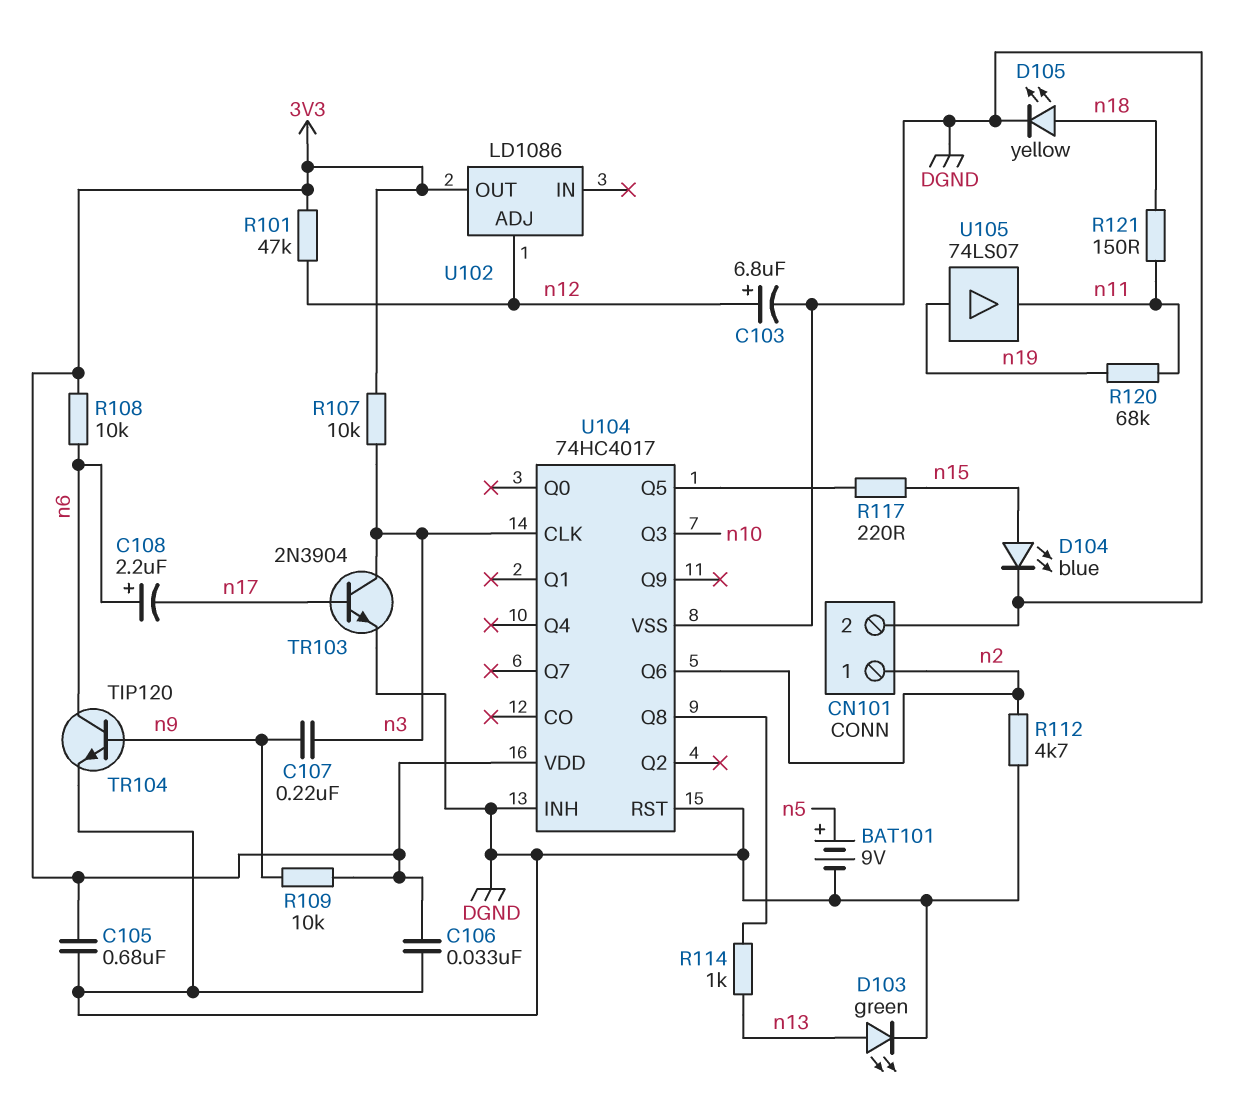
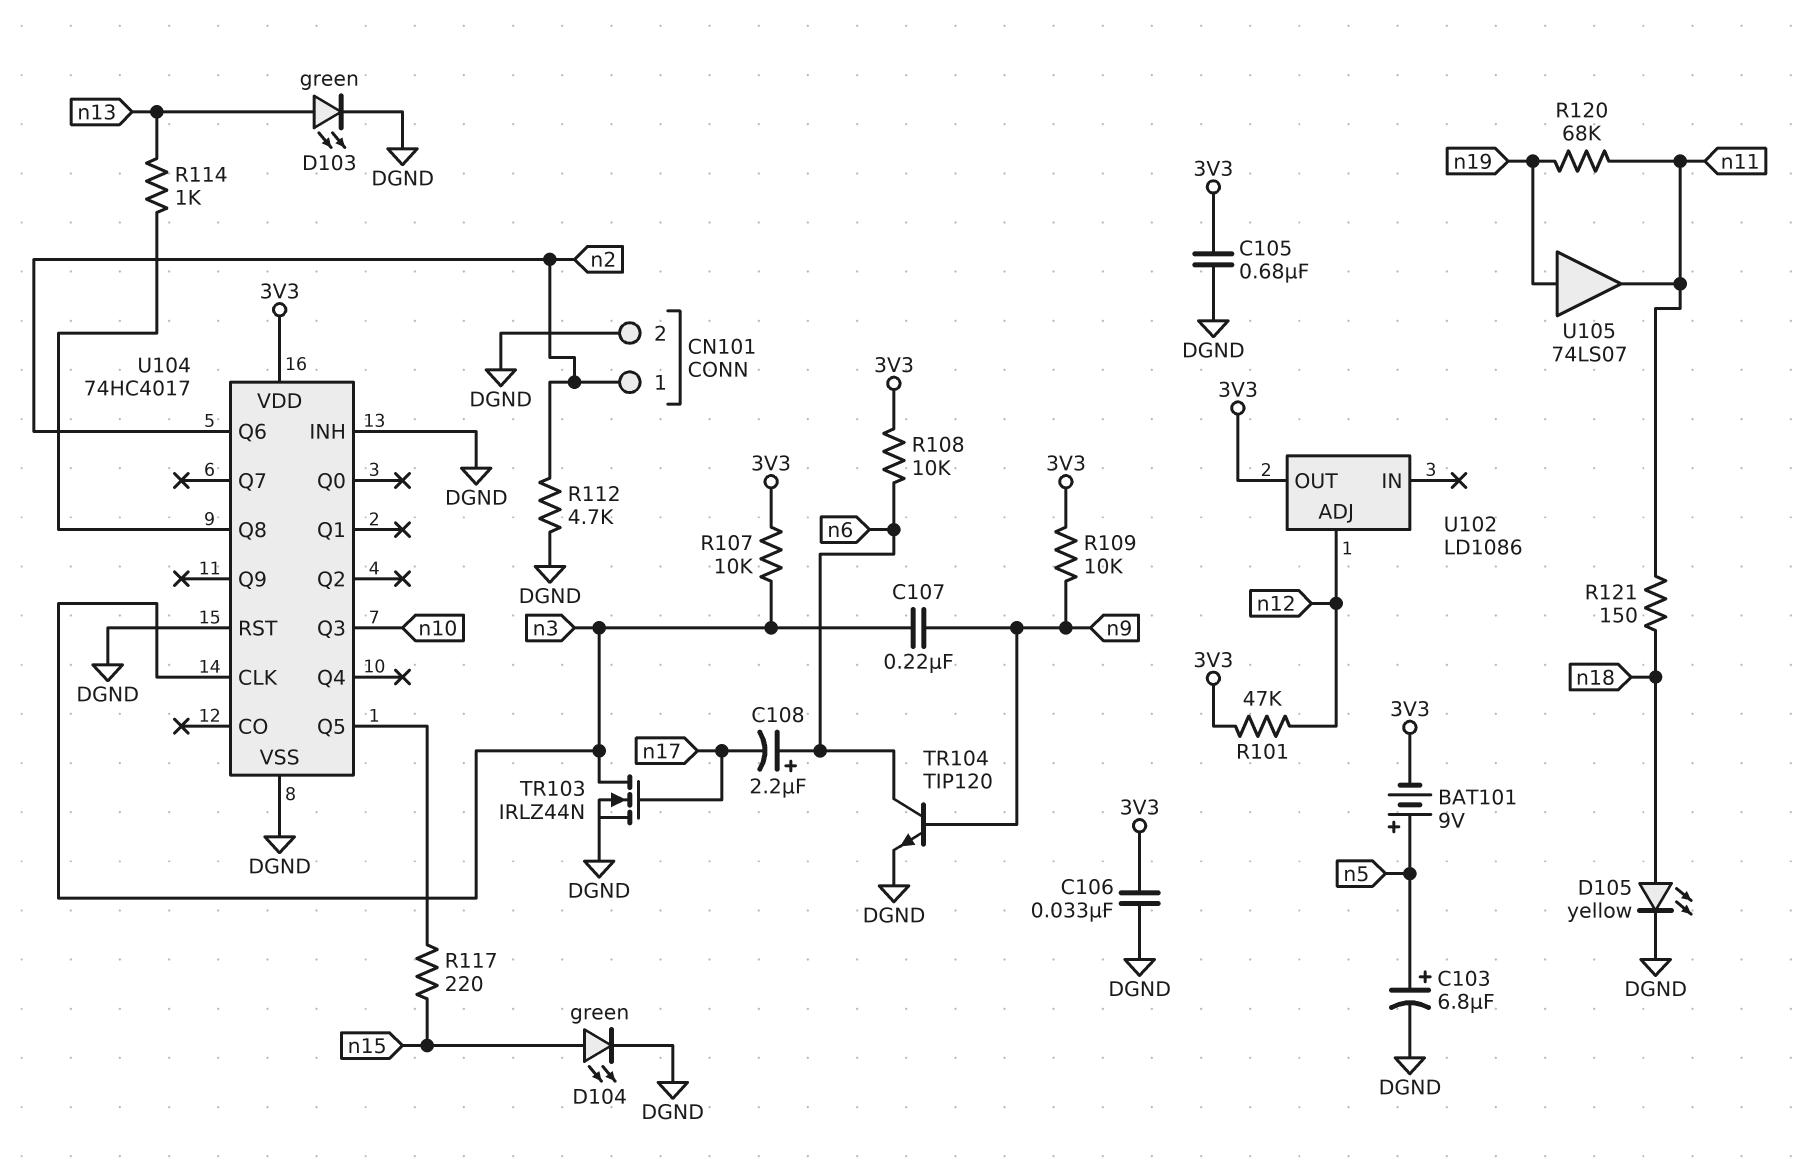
BAT101: 9V (plus n5, minus DGND) -> 9V (plus n5, minus 3V3)
C103: 6.8uF (plus n12, minus DGND) -> 6.8uF (plus n5, minus DGND)
D104: LED blue (A n15, K DGND) -> LED green (A n15, K DGND)
TR103: NPN 2N3904 (B n17, C n3, E DGND) -> NMOS IRLZ44N (G n17, D n3, S DGND)

